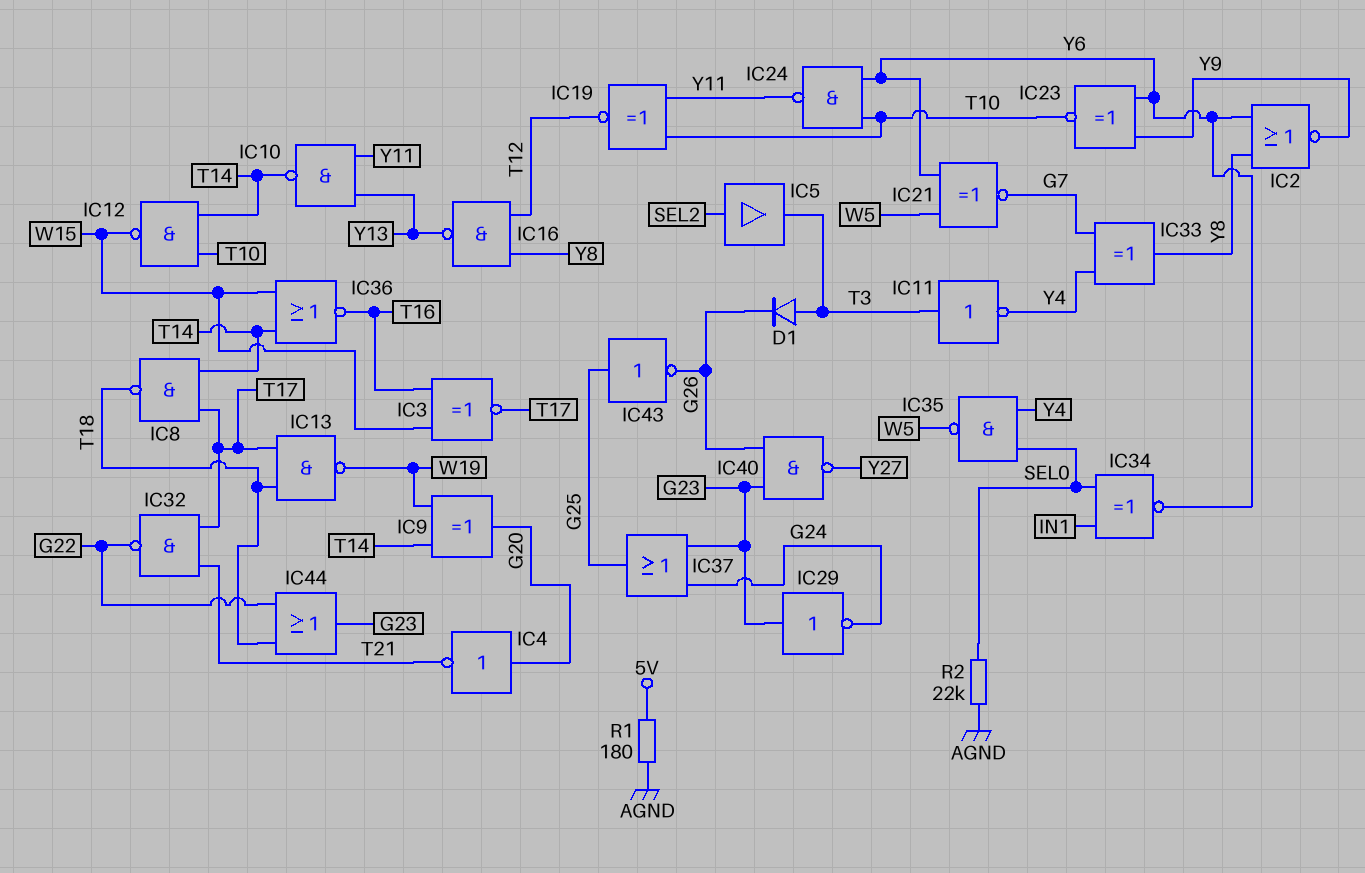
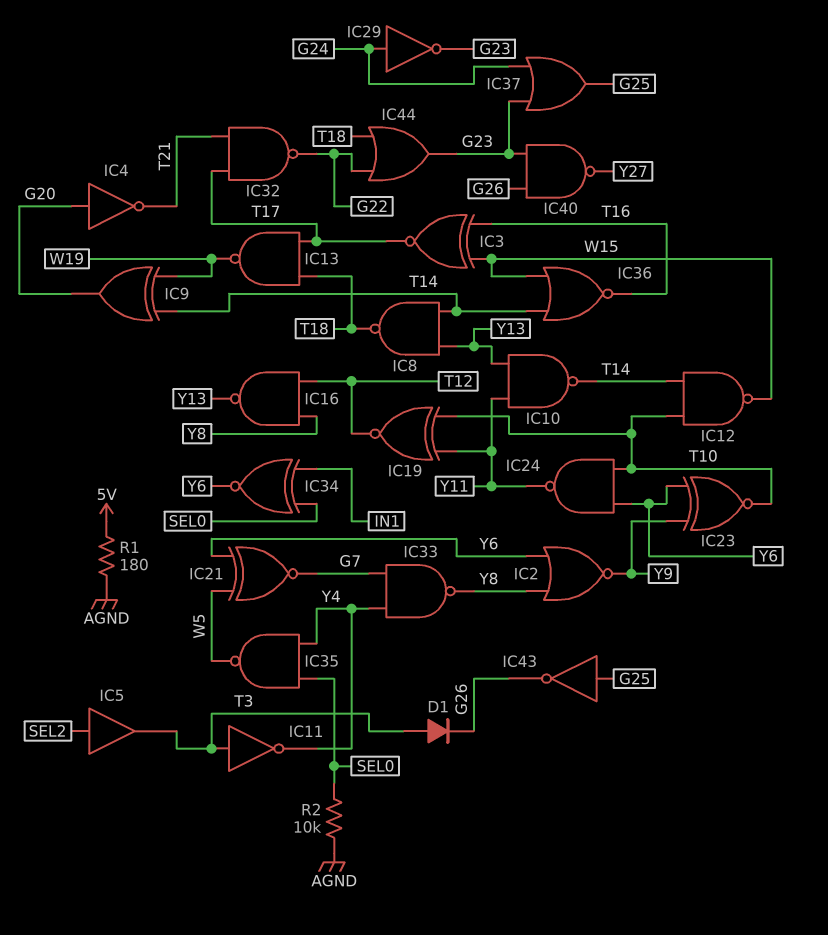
IC8: NAND (in T14, in T17, out T18) -> NAND (in T14, in Y13, out T18)
IC29: NOT (in G23, out G24) -> NOT (in G24, out G23)
IC33: XOR (in G7, in Y4, out Y8) -> NAND (in G7, in Y4, out Y8)
R2: 22k (AGND, SEL0) -> 10k (AGND, SEL0)

